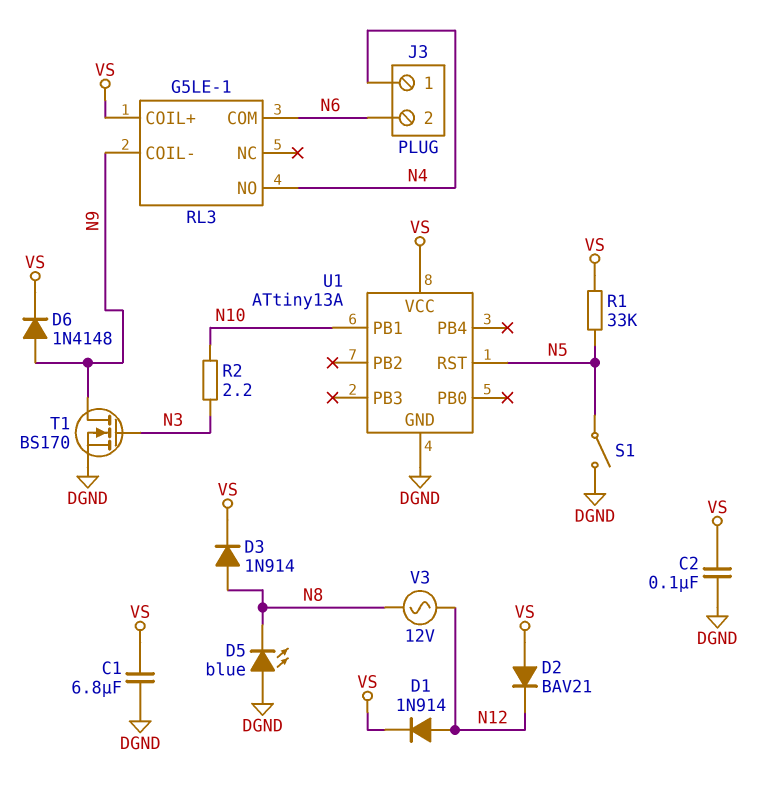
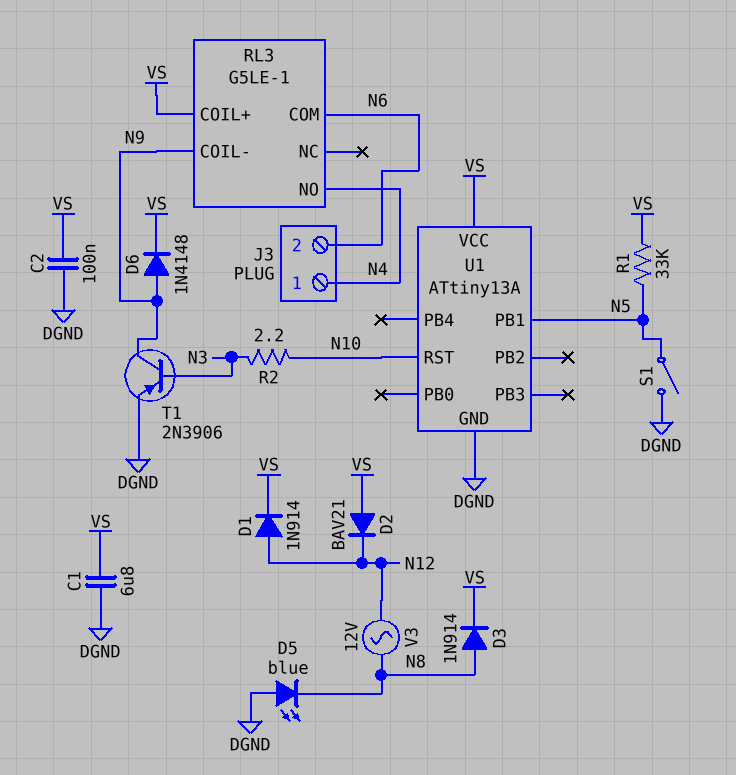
T1: NMOS BS170 (G N3, D N9, S DGND) -> PNP 2N3906 (B N3, C N9, E DGND)
U1 pin PB1: N10 -> N5
U1 pin RST: N5 -> N10

